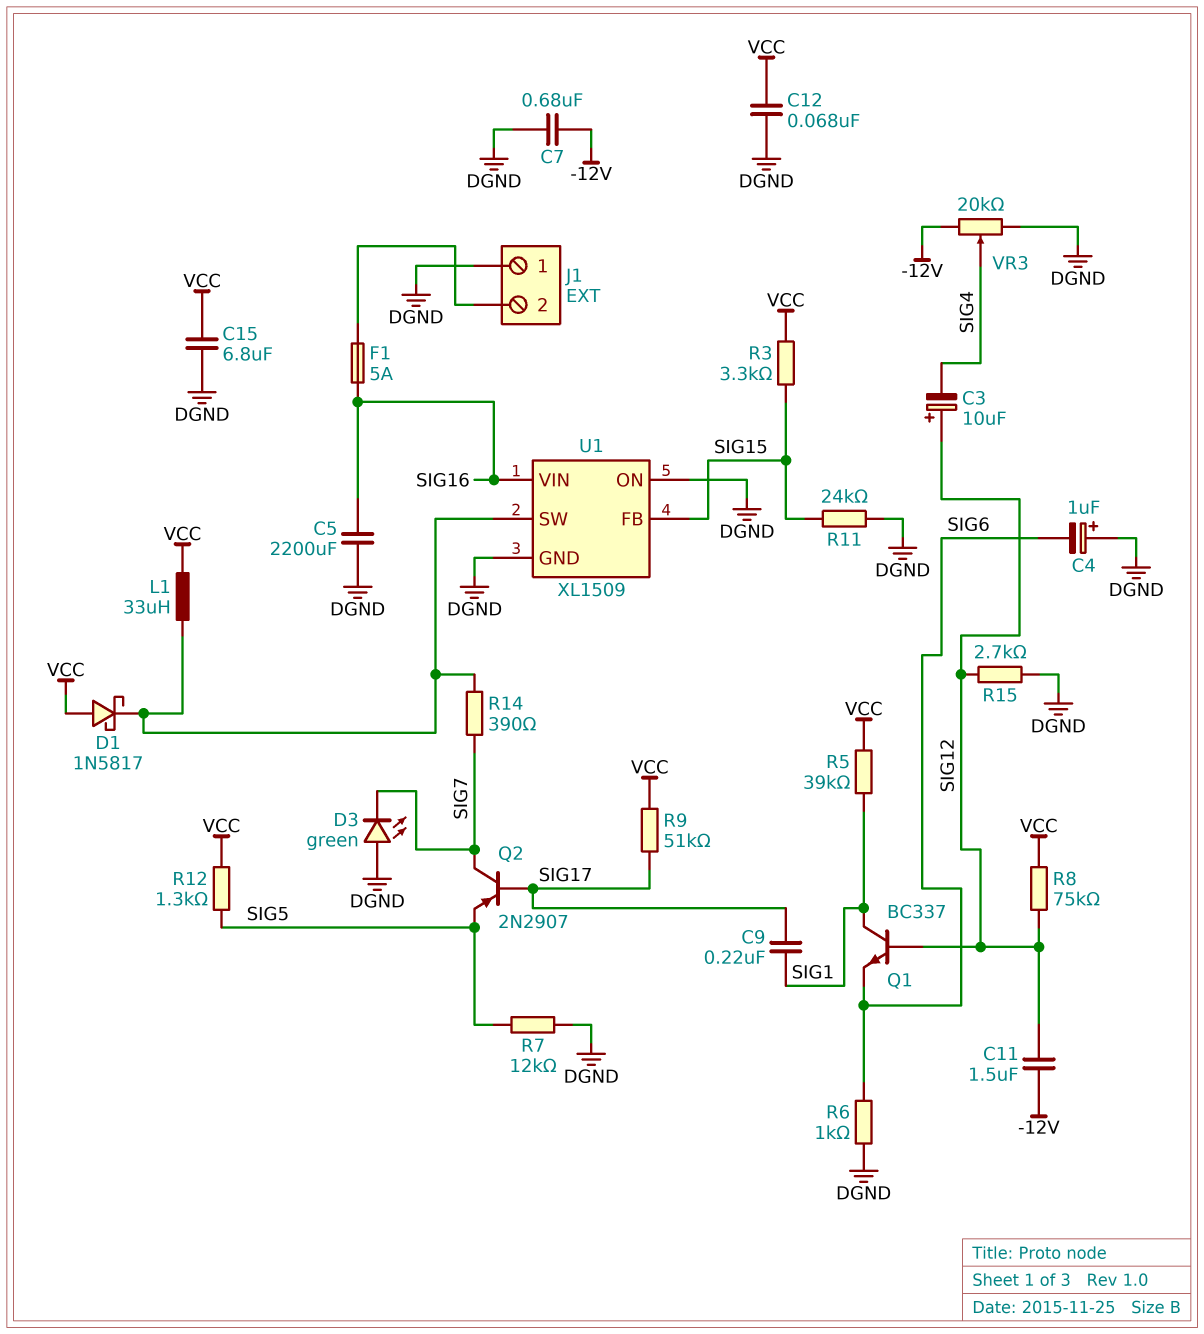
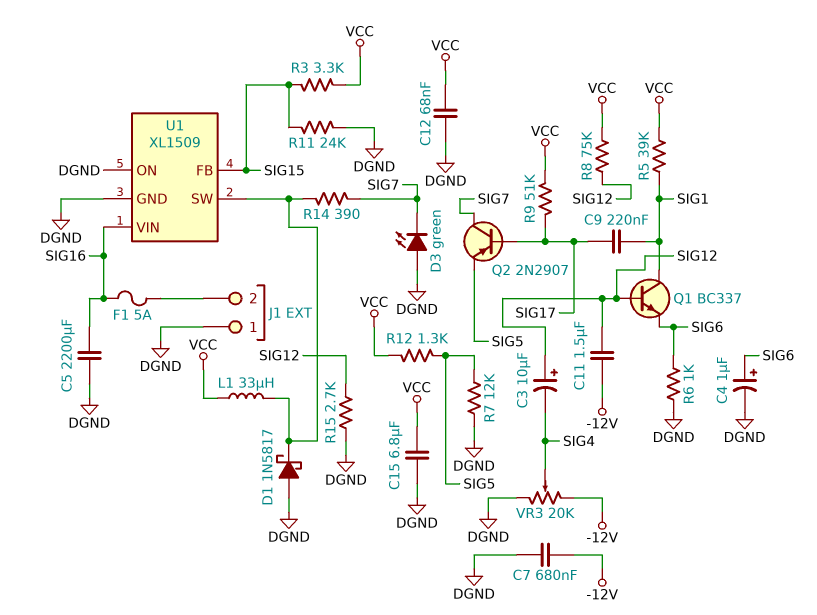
C4: 1uF (plus DGND, minus SIG6) -> 1uF (plus SIG6, minus DGND)
D1: schottky 1N5817 (A VCC, K U1/SW) -> schottky 1N5817 (A DGND, K U1/SW)

